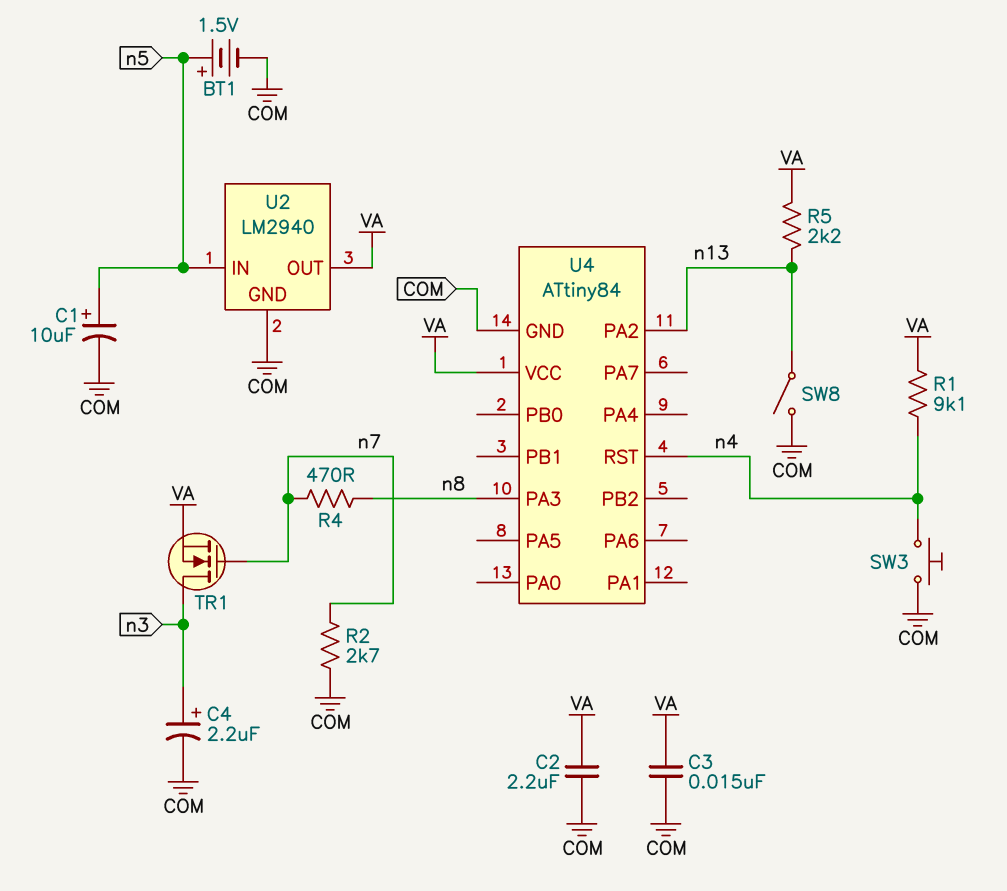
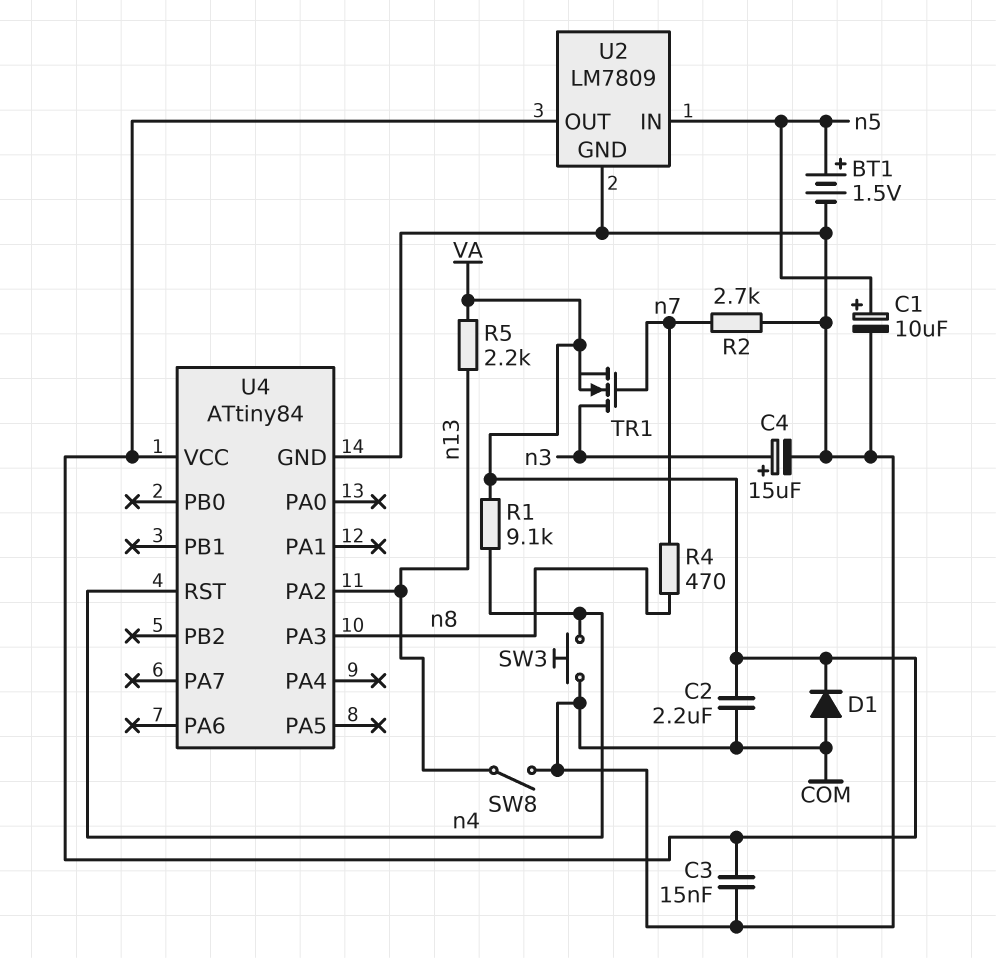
C4: 2.2uF (plus n3, minus COM) -> 15uF (plus n3, minus COM)
D1: none -> diode (A COM, K VA)
U2: LM2940 -> LM7809

